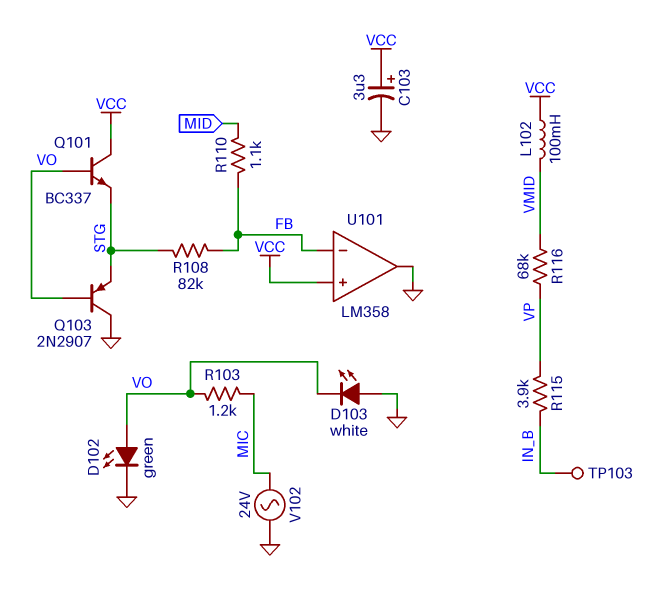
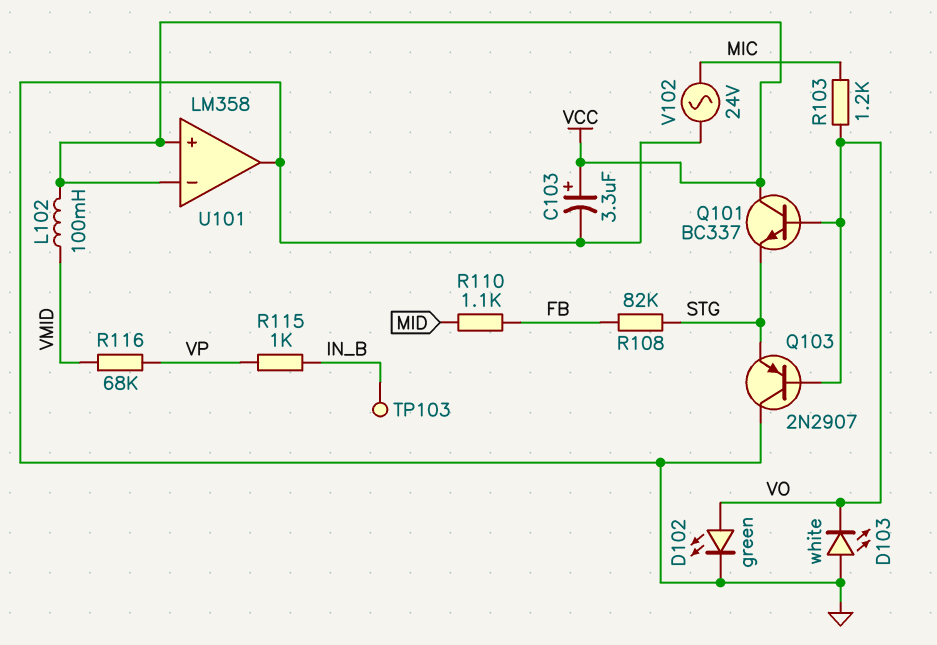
R115: 3.9k (IN_B, VP) -> 1k (IN_B, VP)
U101 pin in-: FB -> VCC

